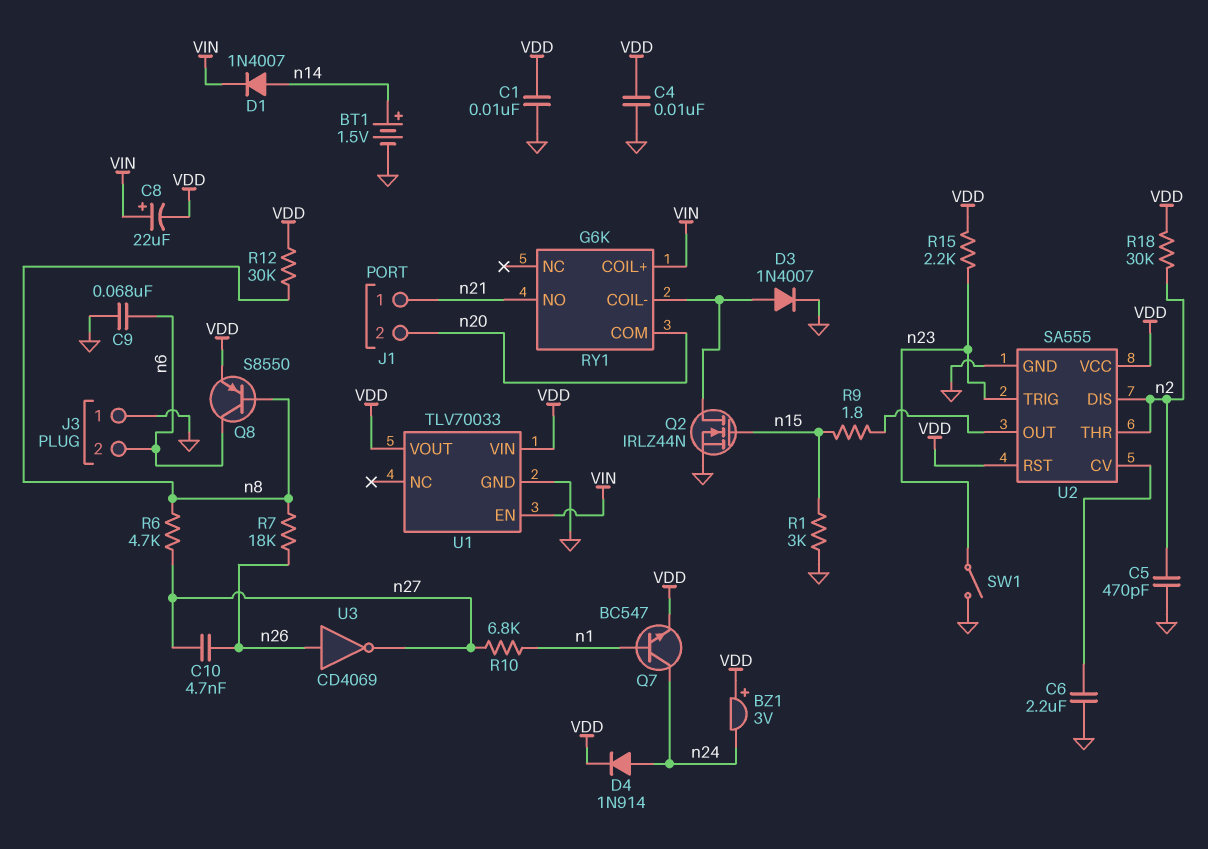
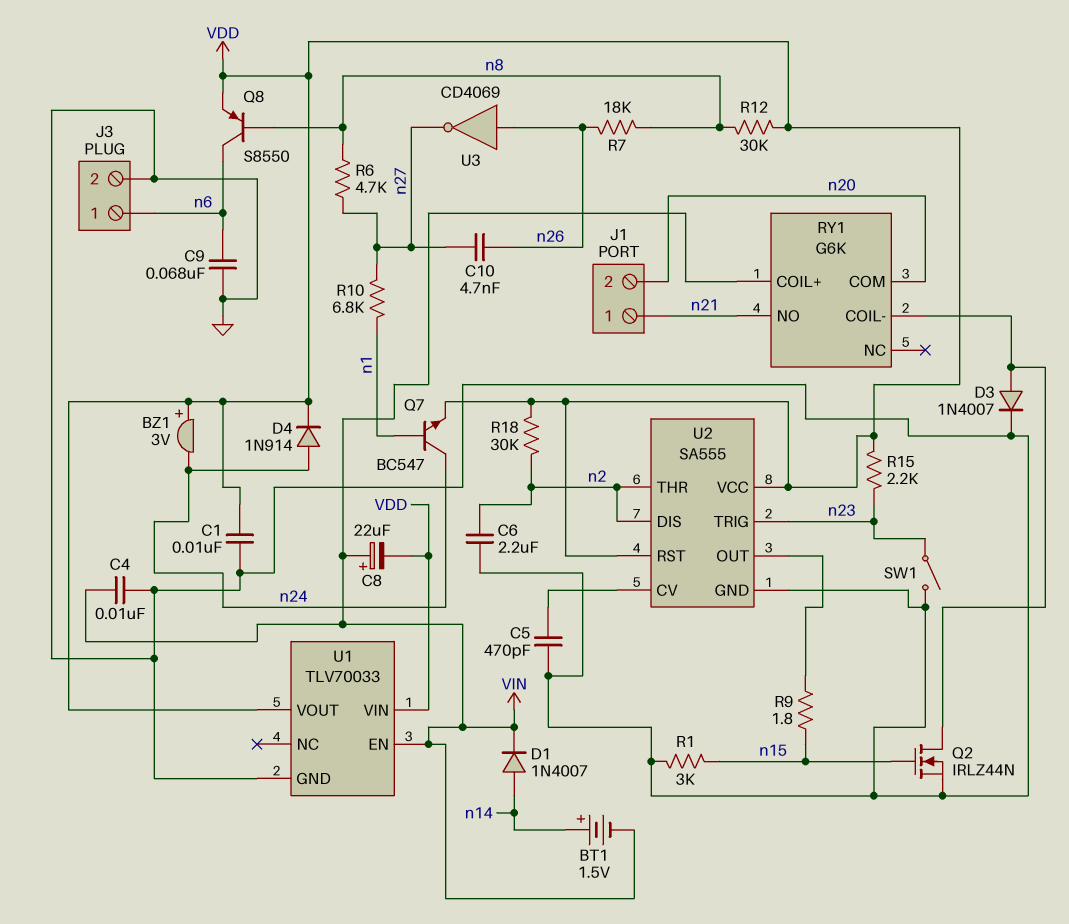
BT1: 1.5V (plus n14, minus GND) -> 1.5V (plus n14, minus VIN)
C4: 10nF (GND, VDD) -> 10nF (GND, VIN)
C5: 470pF (GND, n2) -> 470pF (GND, U2/CV)
C6: 2.2uF (GND, U2/CV) -> 2.2uF (GND, n2)
J3 pin 1: GND -> n6
J3 pin 2: n6 -> GND

